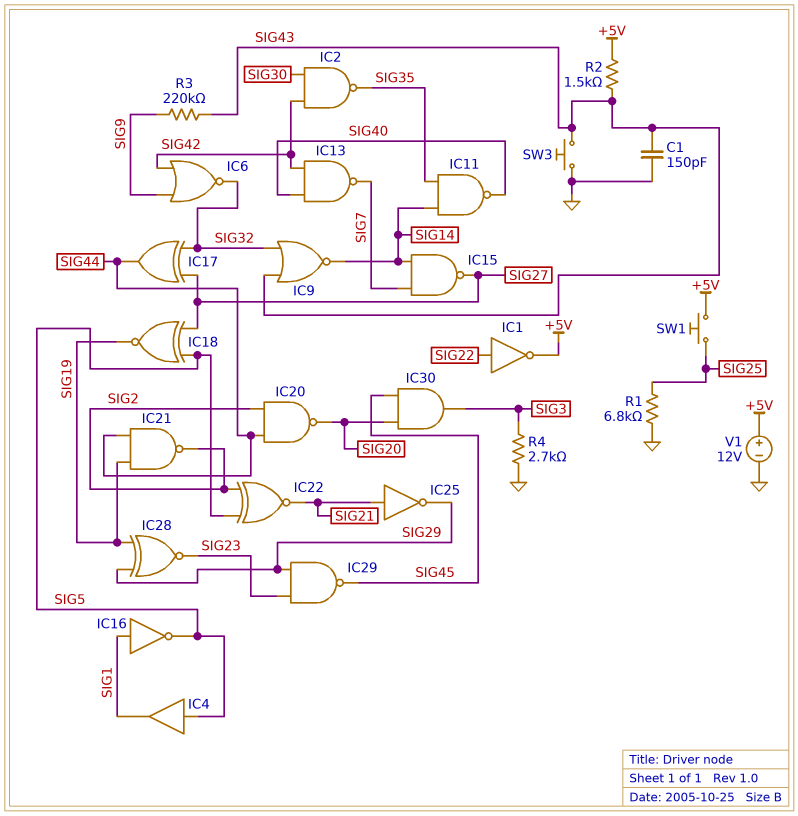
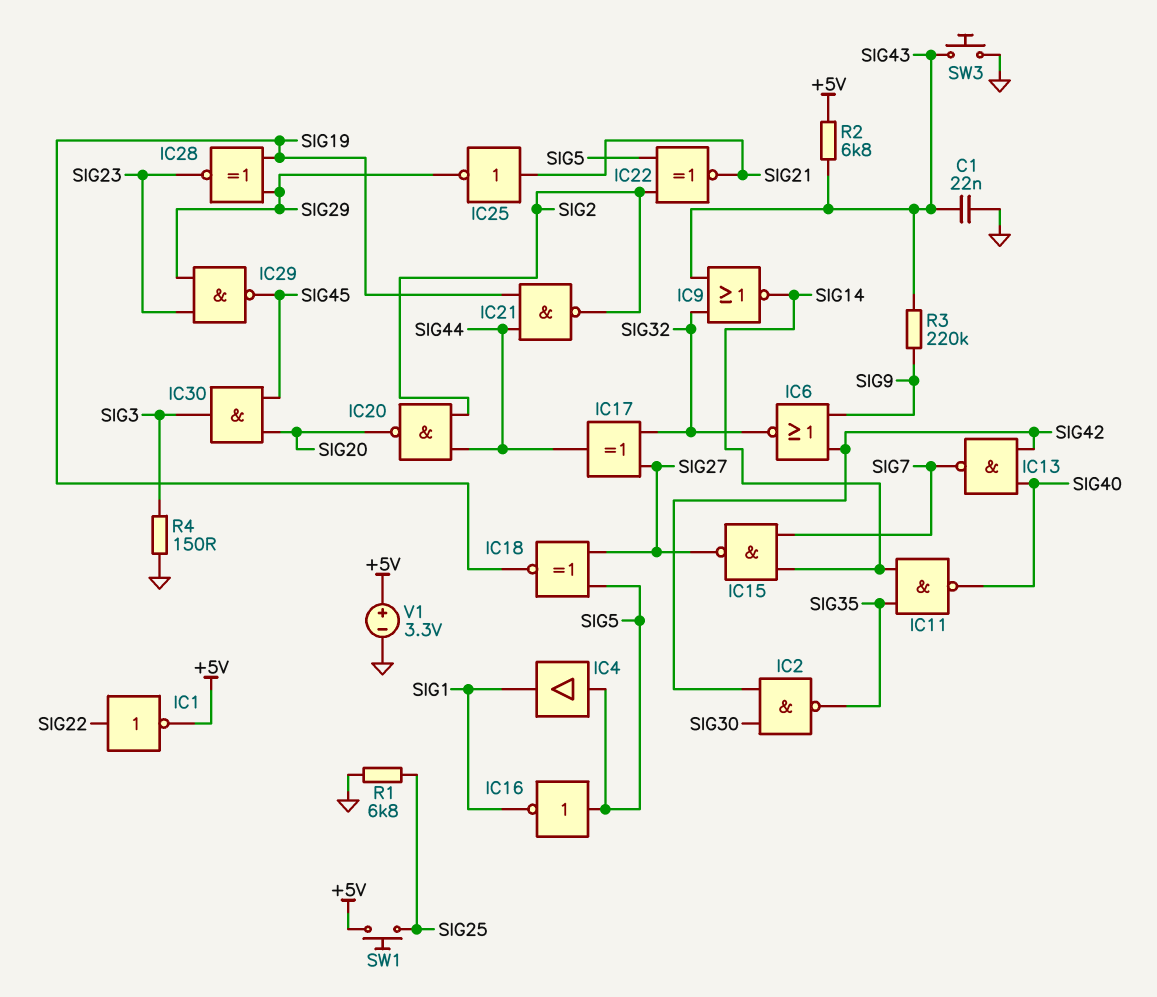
C1: 150pF (GND, SIG43) -> 22nF (GND, SIG43)
IC16: NOT (in SIG1, out SIG5) -> NOT (in SIG5, out SIG1)
R2: 1.5k (+5V, SIG43) -> 6.8k (+5V, SIG43)
R4: 2.7k (GND, SIG3) -> 150 (GND, SIG3)
V1: 12V (plus +5V, minus GND) -> 3.3V (plus +5V, minus GND)

